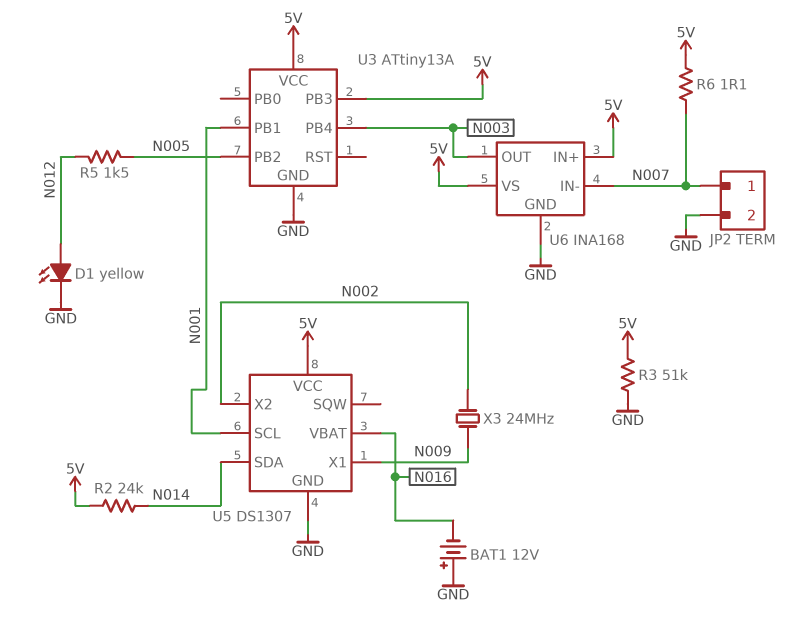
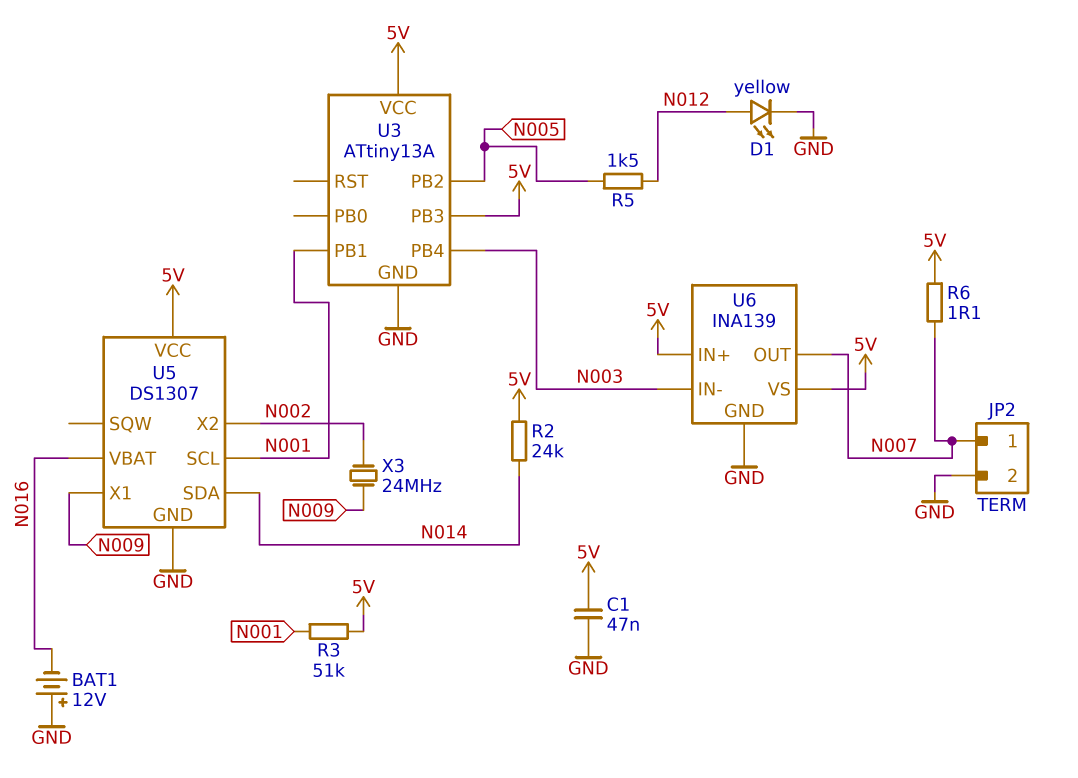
C1: none -> 47nF (5V, GND)
R3: 51k (5V, GND) -> 51k (5V, N001)
U6: INA168 -> INA139
U6 pin IN-: N007 -> N003
U6 pin OUT: N003 -> N007

